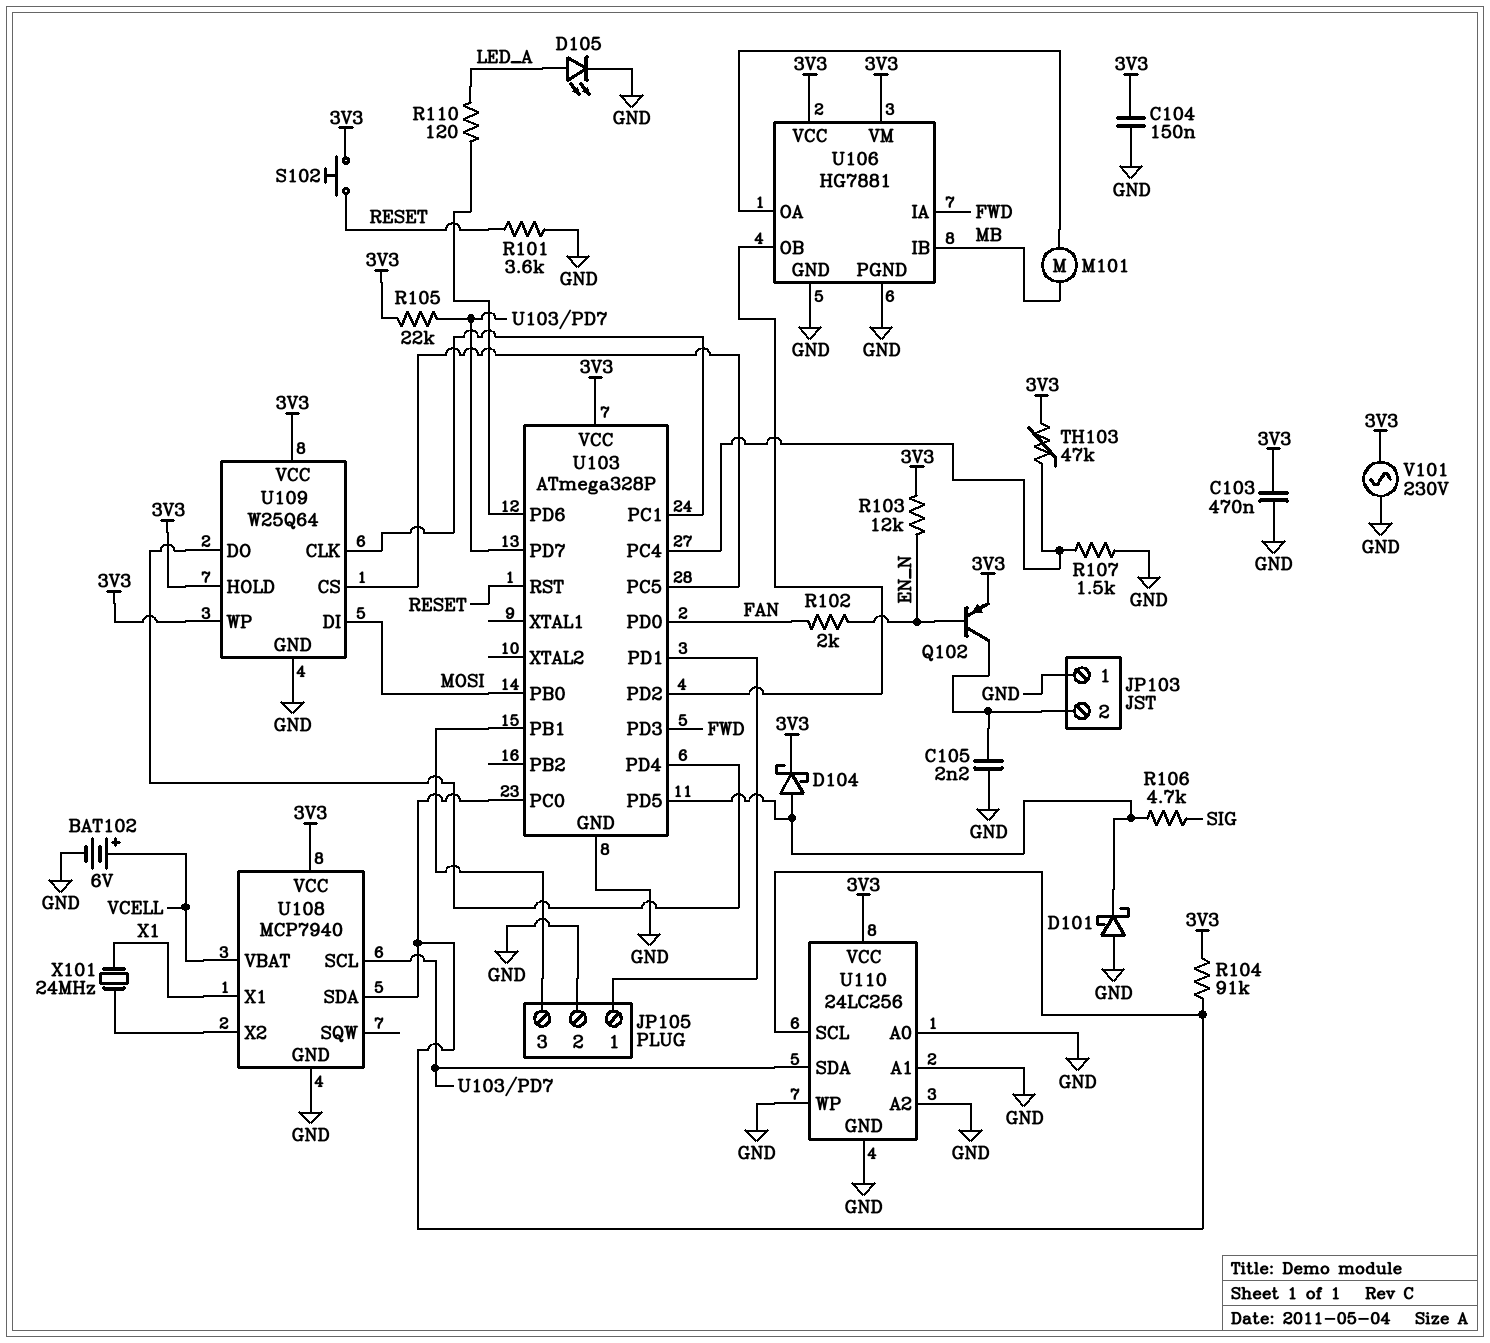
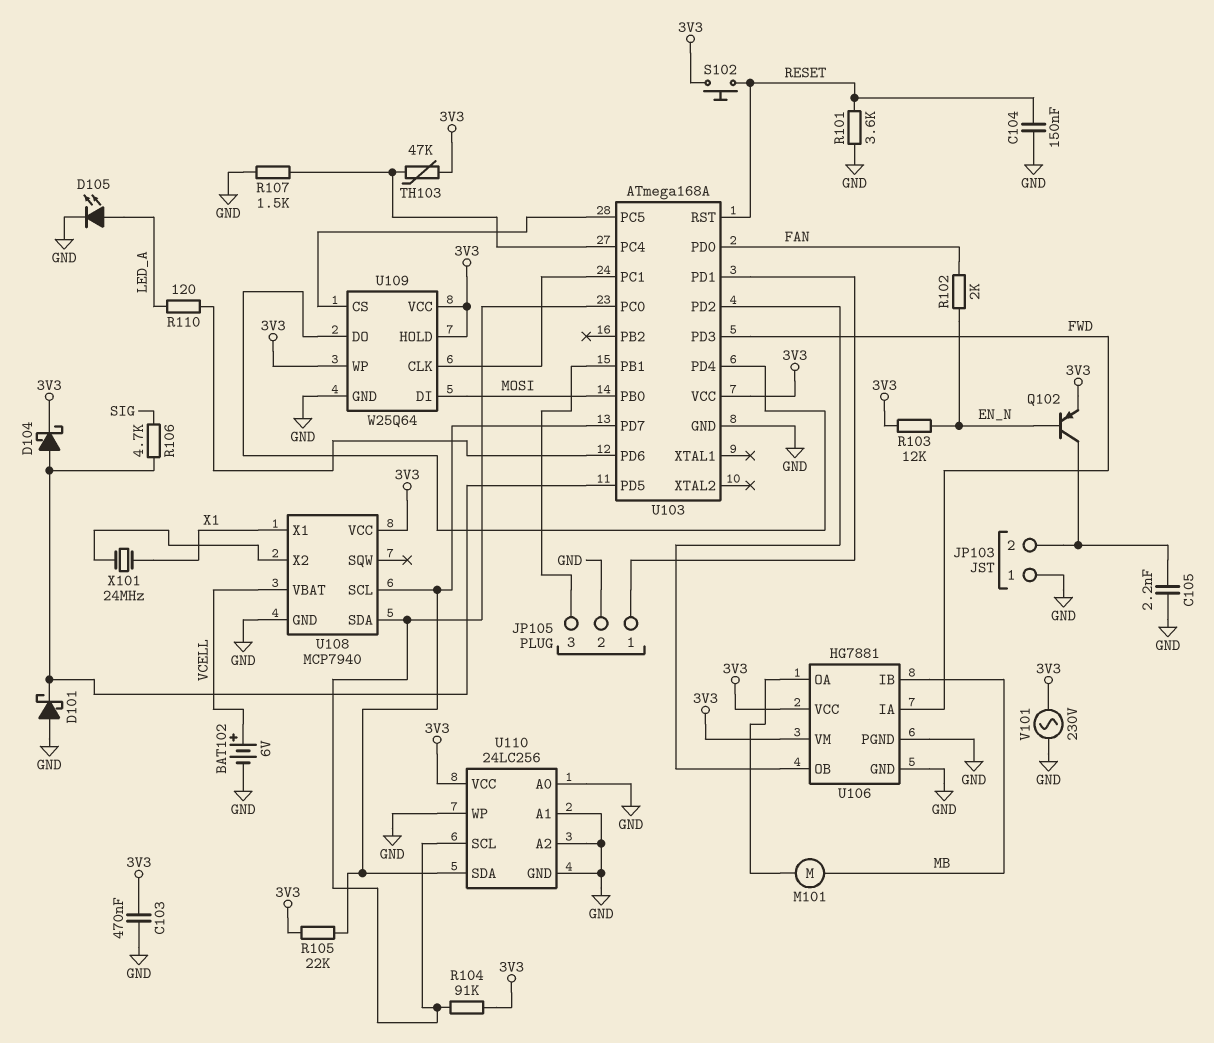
C104: 150nF (3V3, GND) -> 150nF (GND, RESET)
U103: ATmega328P -> ATmega168A

